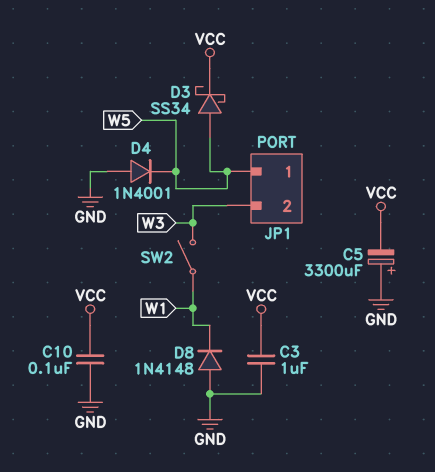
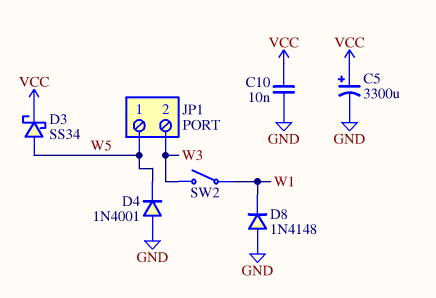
C3: 1uF (GND, VCC) -> none
C5: 3300uF (plus GND, minus VCC) -> 3300uF (plus VCC, minus GND)
C10: 100nF (GND, VCC) -> 10nF (GND, VCC)

